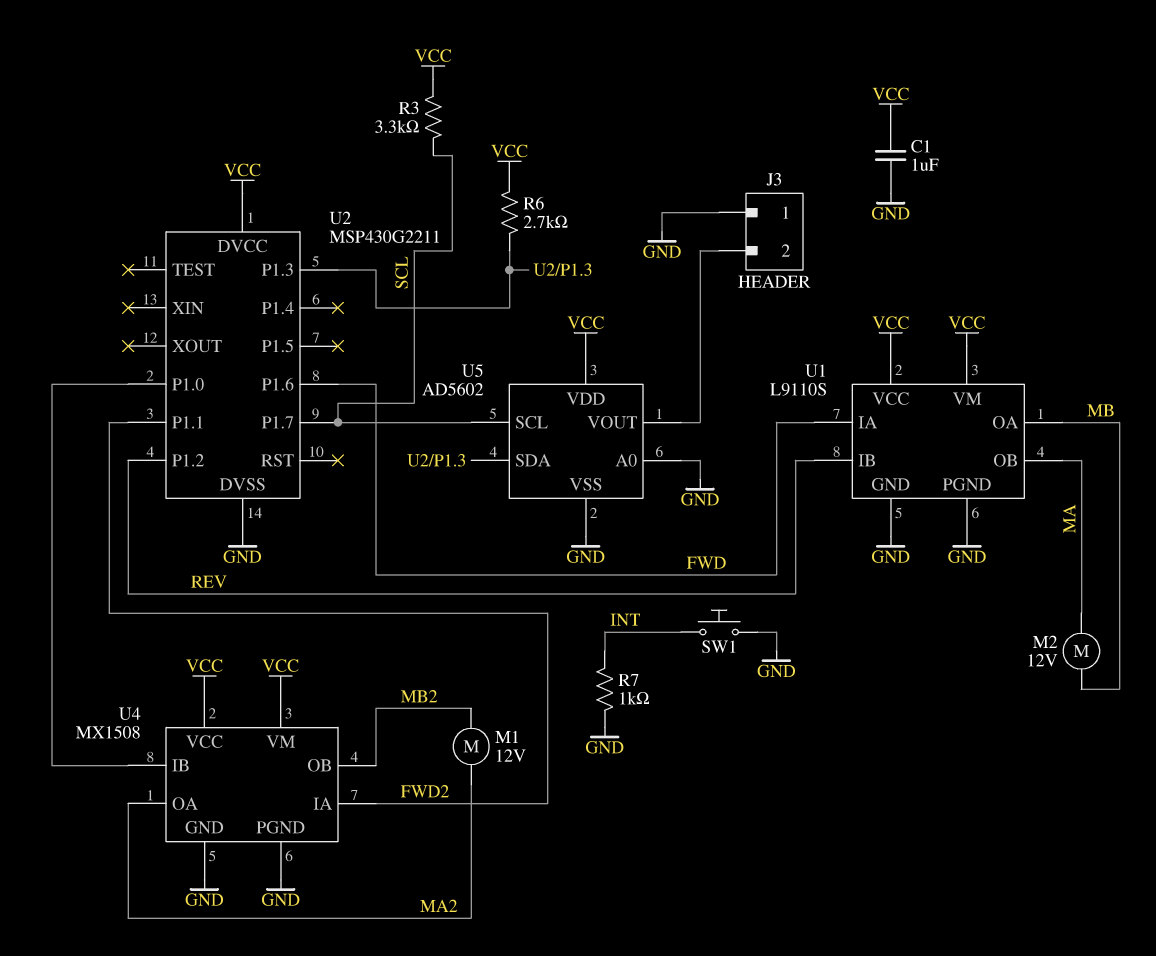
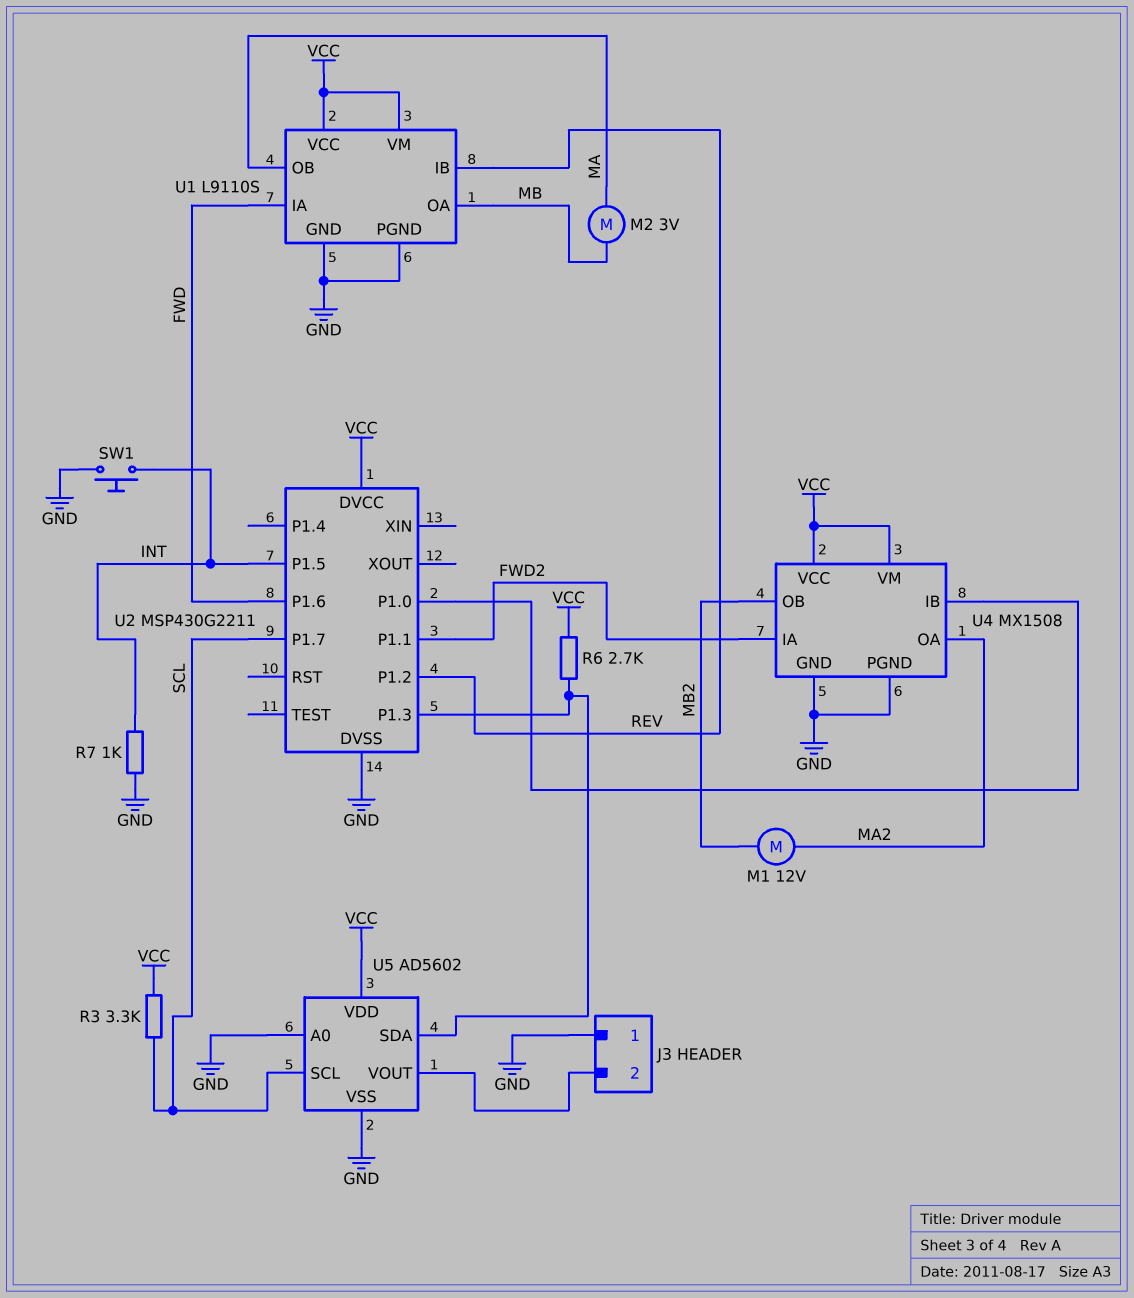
C1: 1uF (GND, VCC) -> none
M2: motor 12V (MA, MB) -> motor 3V (MA, MB)
U2 pin P1.5: none -> INT

